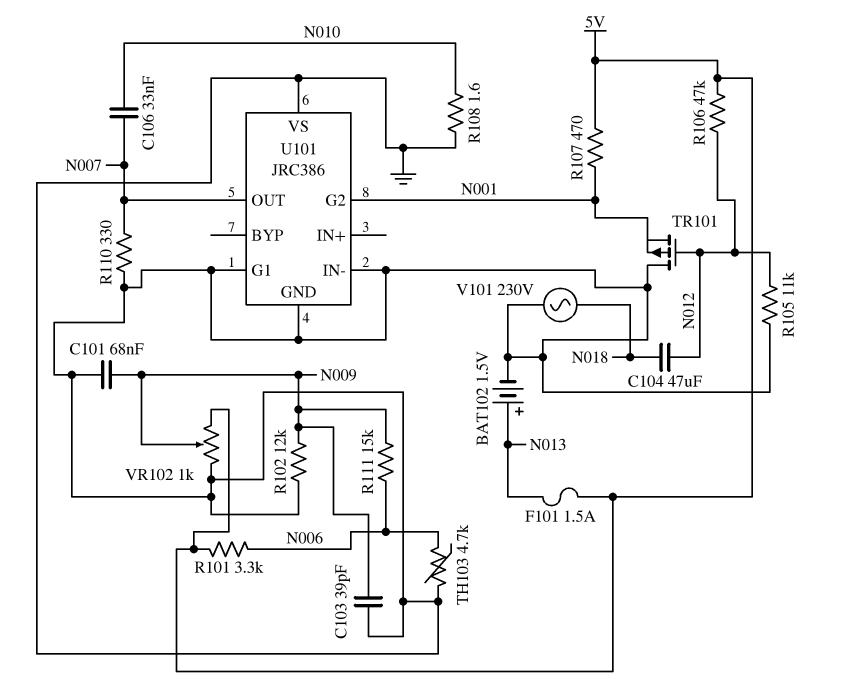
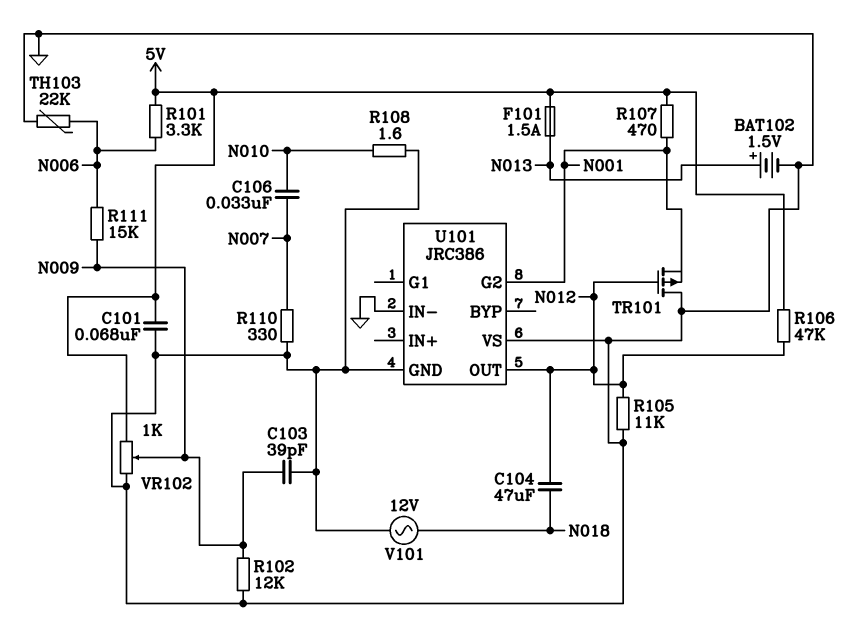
C101: 68nF (GND, N009) -> 68nF (5V, GND)
TH103: 4.7k (GND, N006) -> 22k (GND, N006)
U101 pin G1: GND -> none
U101 pin OUT: N007 -> N012
V101: AC 230V (GND, N018) -> AC 12V (GND, N018)

